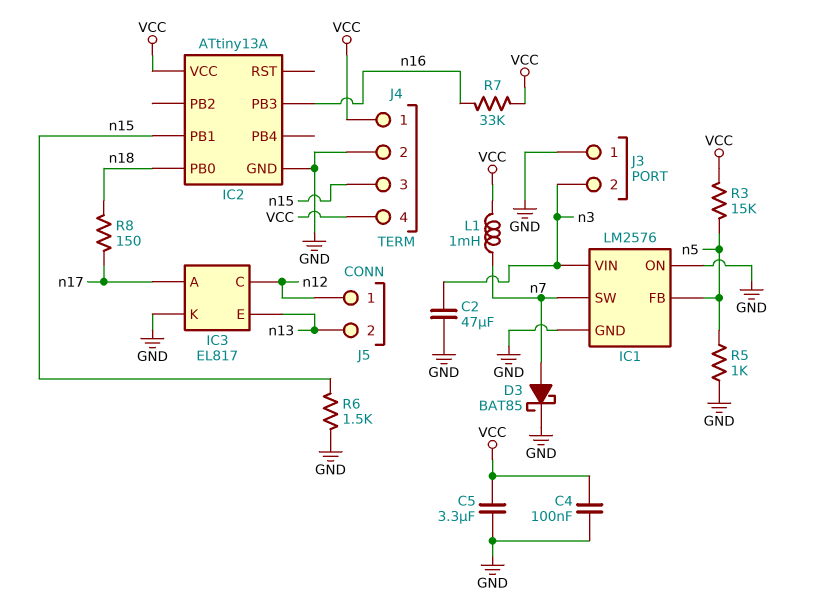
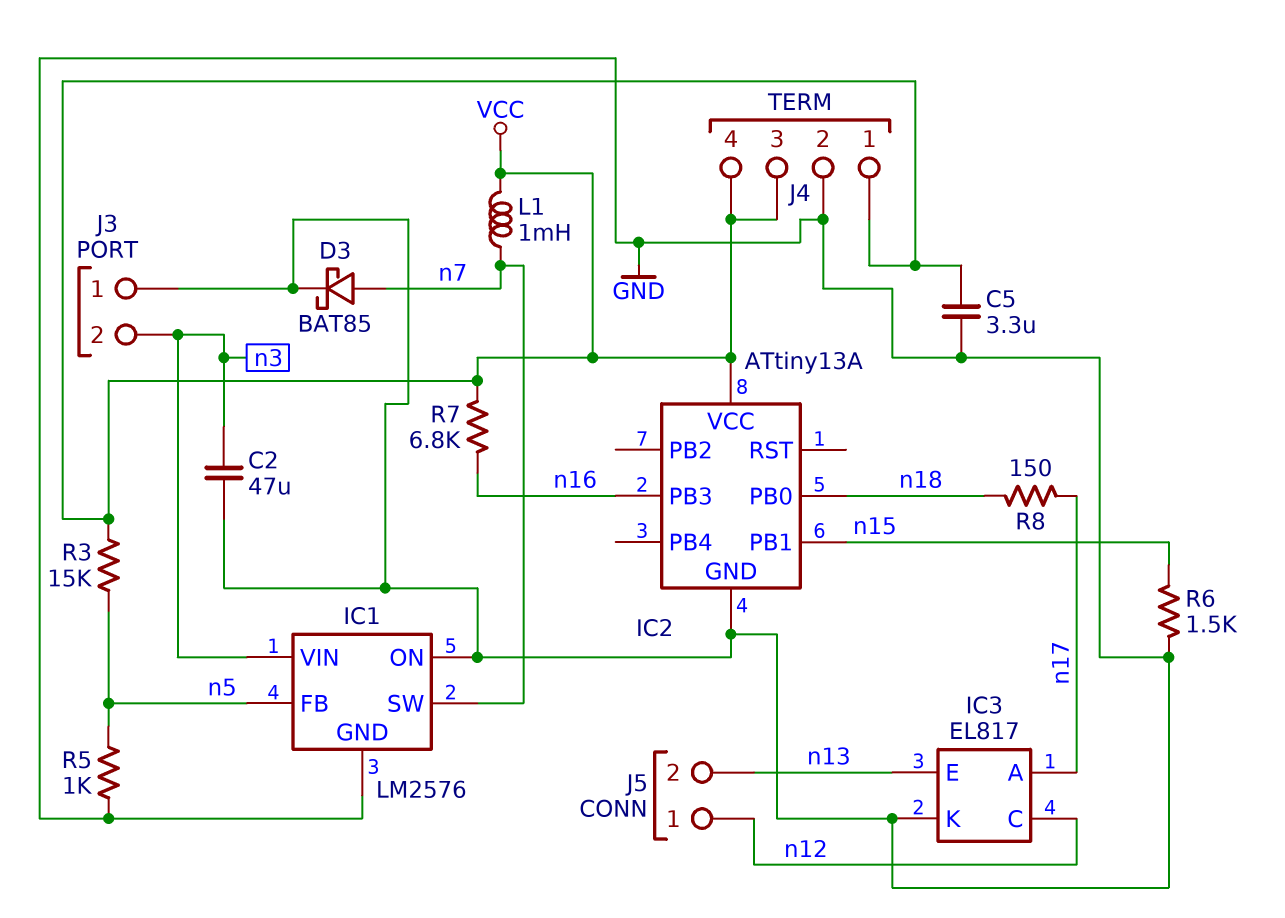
C4: 100nF (GND, VCC) -> none
J4 pin 3: n15 -> VCC
R7: 33k (VCC, n16) -> 6.8k (VCC, n16)

